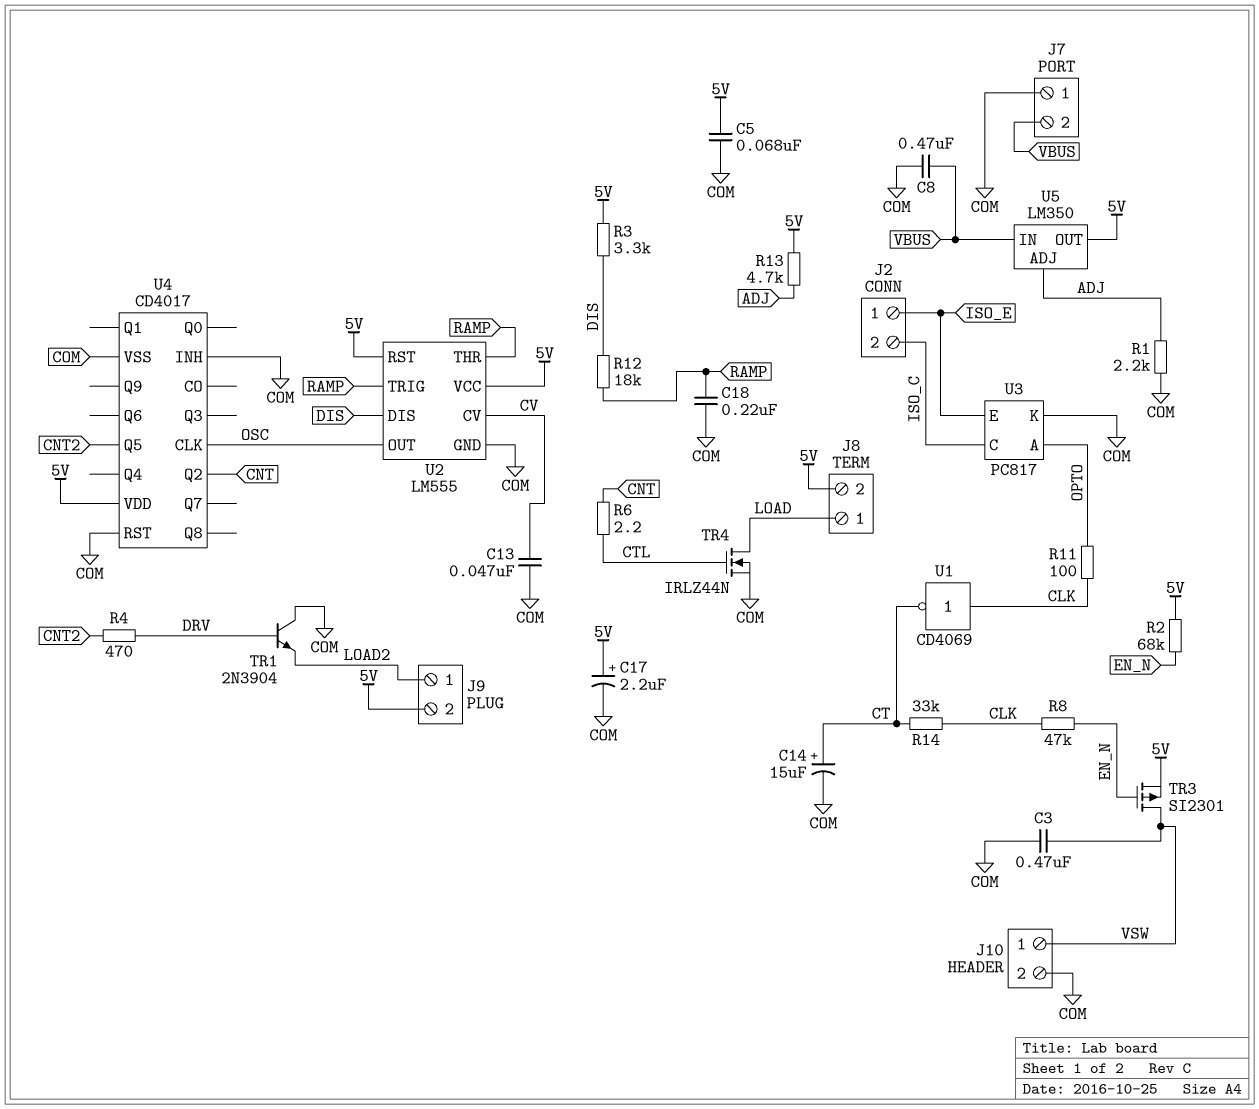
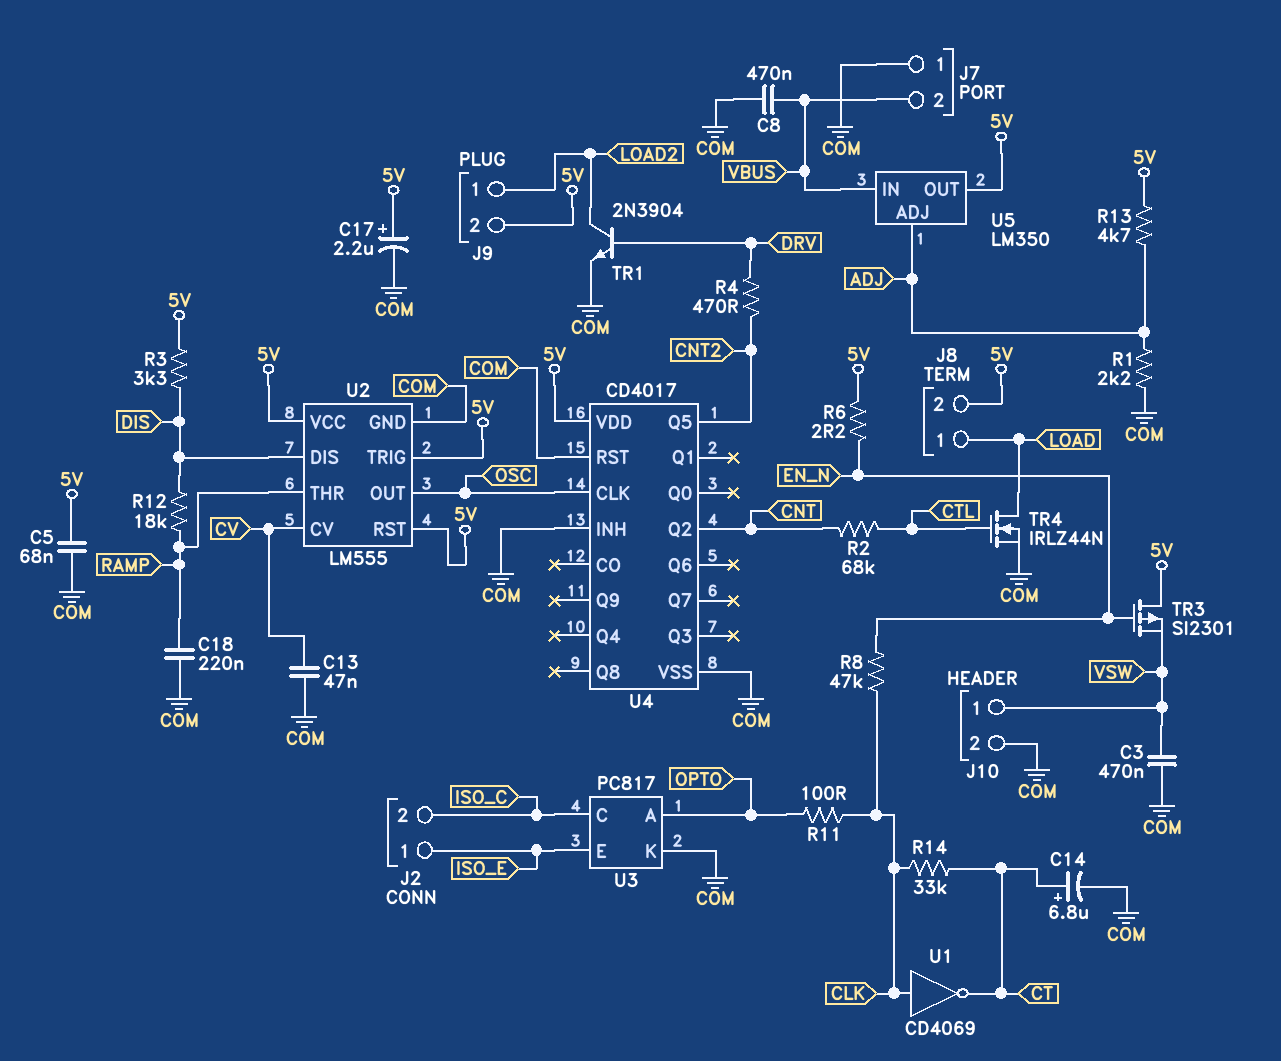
C14: 15uF (plus CT, minus COM) -> 6.8uF (plus CT, minus COM)
R2: 68k (5V, EN_N) -> 68k (CNT, CTL)
R6: 2.2 (CNT, CTL) -> 2.2 (5V, EN_N)
TR1: NPN 2N3904 (B DRV, C COM, E LOAD2) -> NPN 2N3904 (B DRV, C LOAD2, E COM)
TR3: PMOS SI2301 (G EN_N, D VSW, S 5V) -> PMOS SI2301 (G EN_N, D 5V, S VSW)
U2 pin TRIG: RAMP -> 5V

